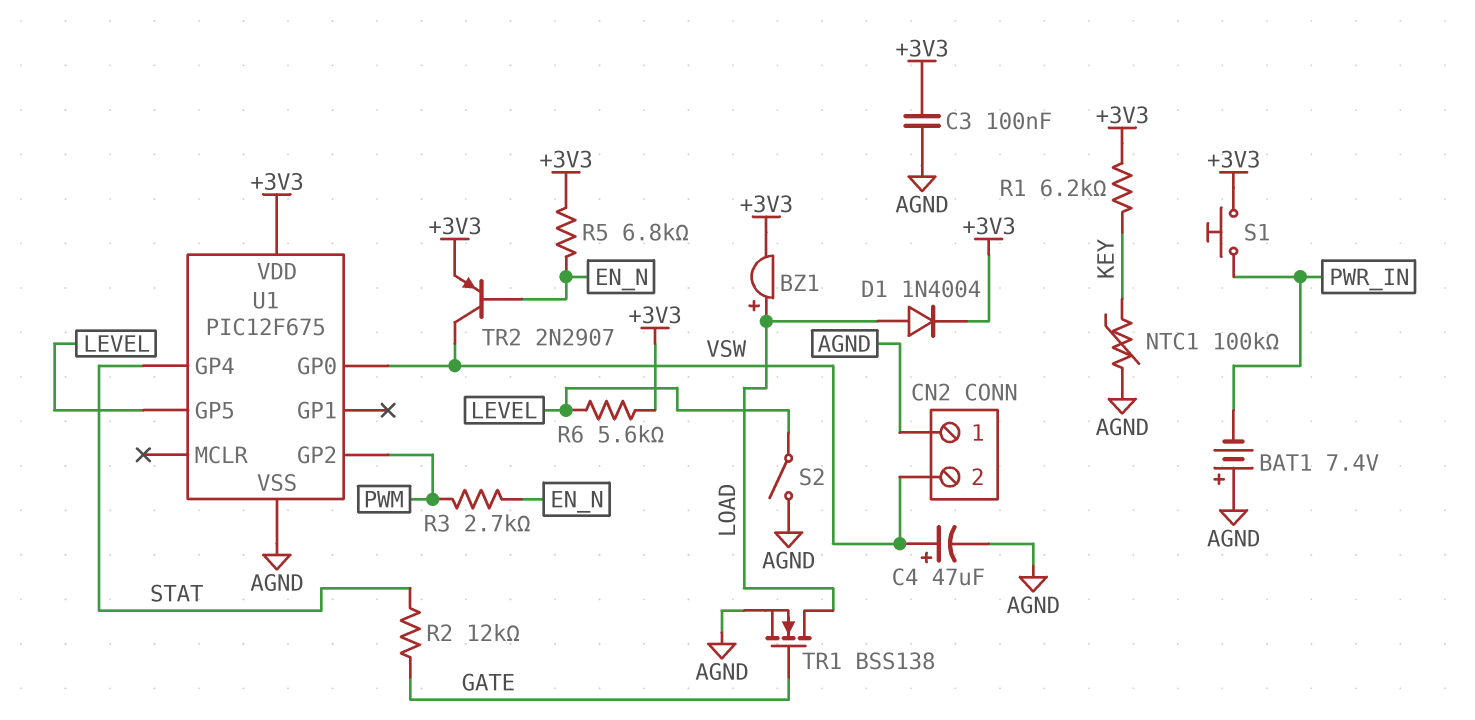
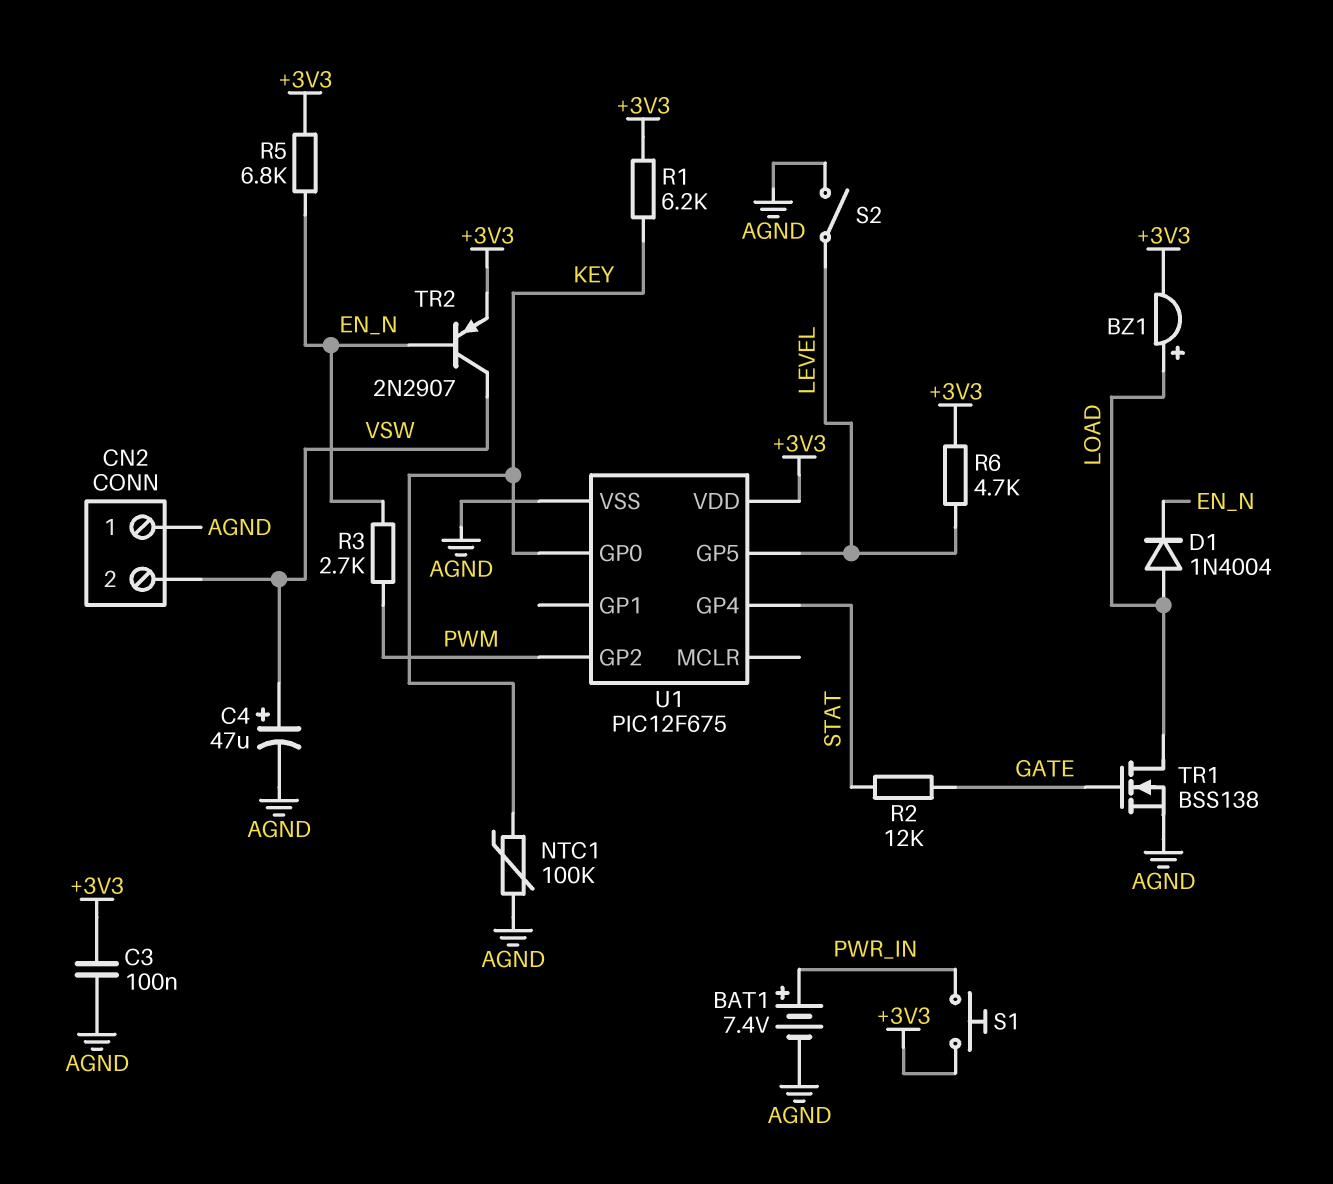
BAT1: 7.4V (plus AGND, minus PWR_IN) -> 7.4V (plus PWR_IN, minus AGND)
D1: diode 1N4004 (A LOAD, K +3V3) -> diode 1N4004 (A LOAD, K EN_N)
R6: 5.6k (+3V3, LEVEL) -> 4.7k (+3V3, LEVEL)
U1 pin GP0: VSW -> KEY

